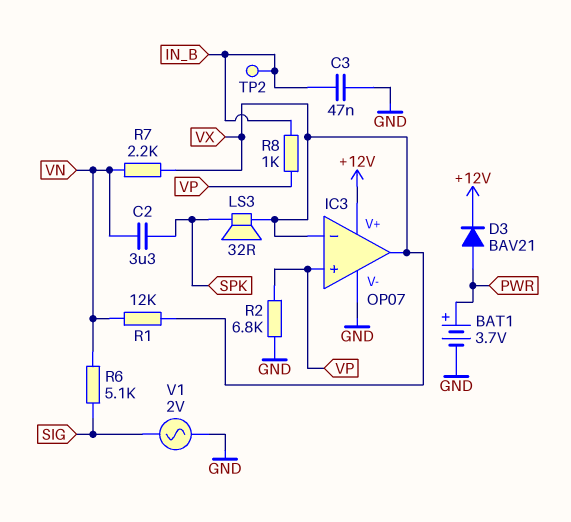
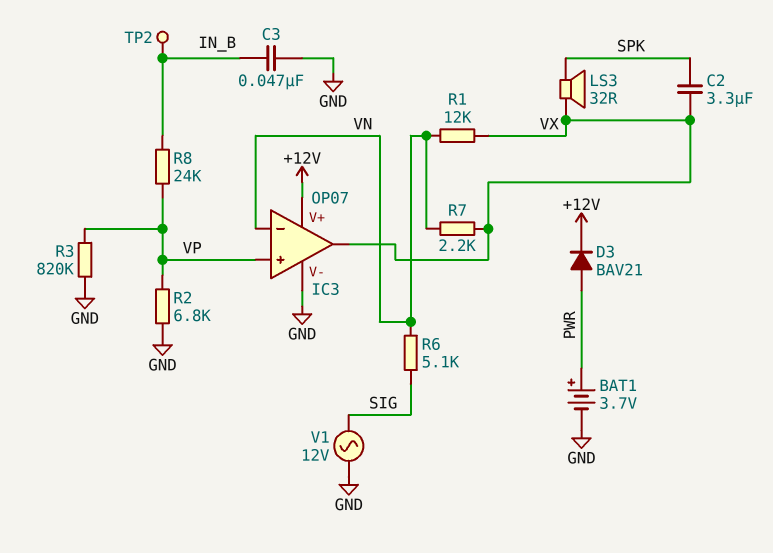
C2: 3.3uF (SPK, VN) -> 3.3uF (SPK, VX)
IC3 pin in-: VX -> VN
R3: none -> 820k (GND, VP)
R8: 1k (IN_B, VP) -> 24k (IN_B, VP)
V1: AC 2V (GND, SIG) -> AC 12V (GND, SIG)

